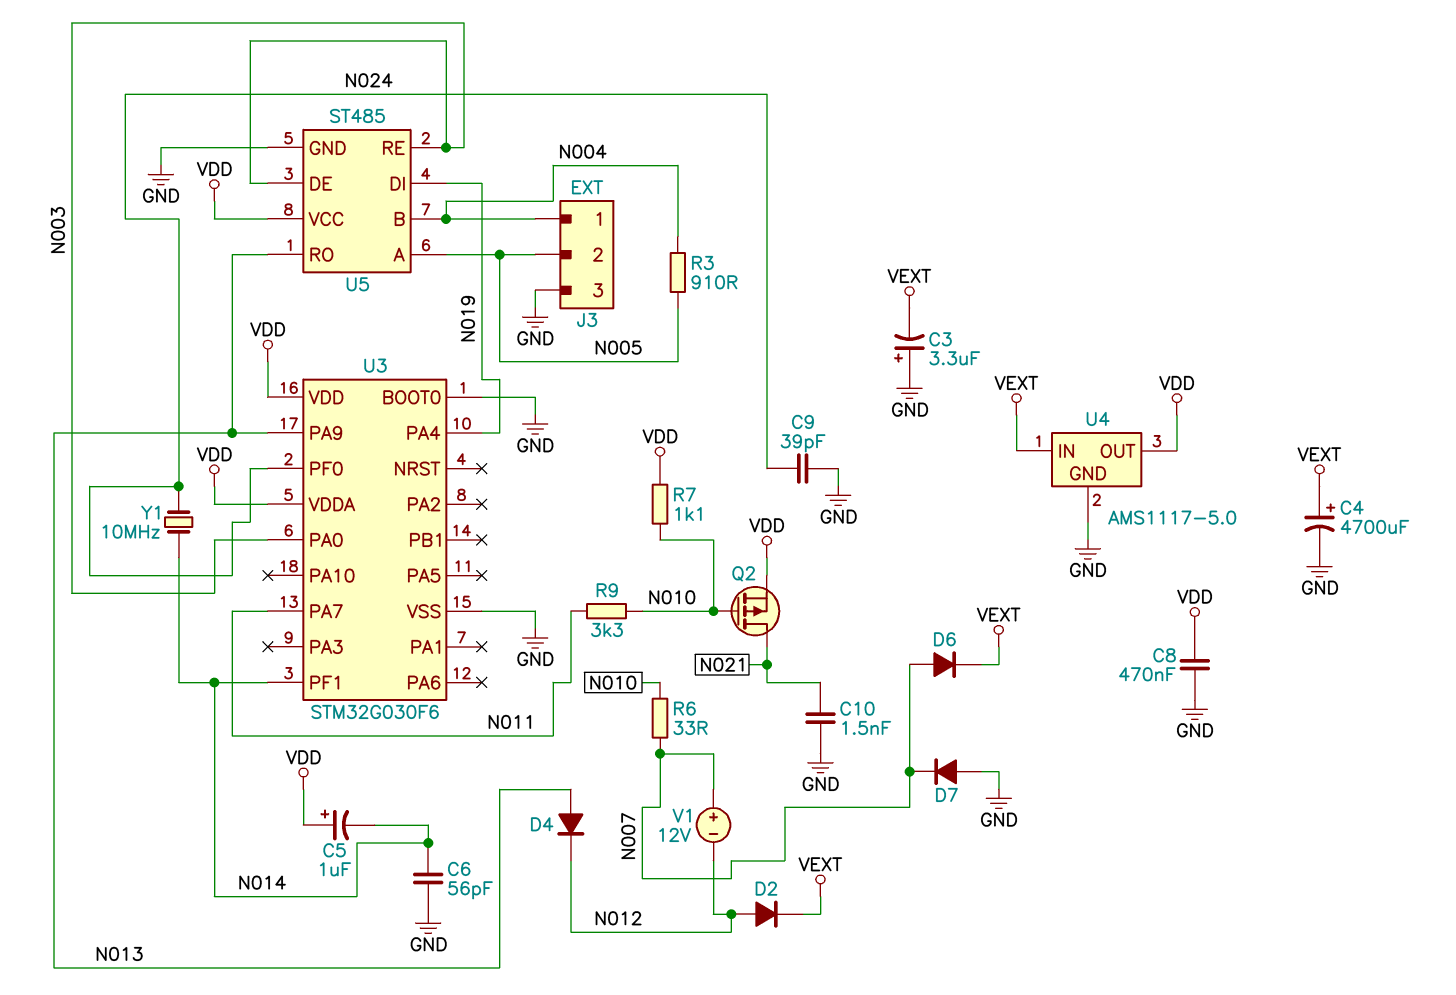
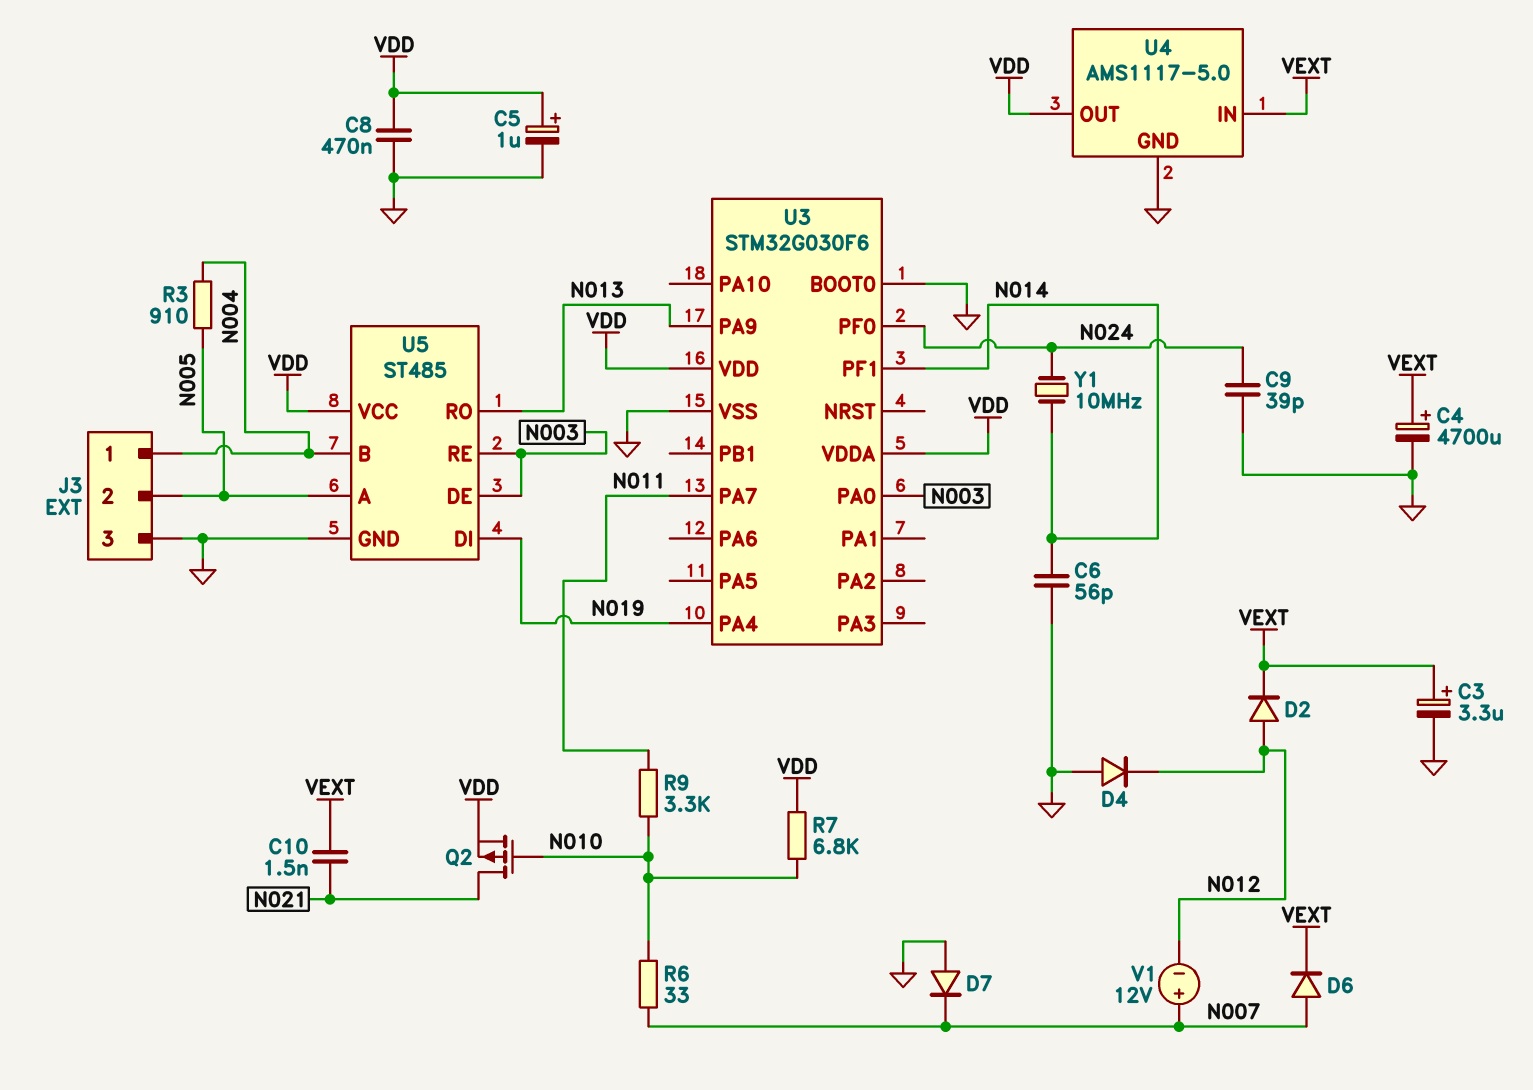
C3: 3.3uF (plus GND, minus VEXT) -> 3.3uF (plus VEXT, minus GND)
C5: 1uF (plus VDD, minus N014) -> 1uF (plus VDD, minus GND)
C10: 1.5nF (GND, N021) -> 1.5nF (N021, VEXT)
D4: diode (A N013, K N012) -> diode (A GND, K N012)
R7: 1.1k (N010, VDD) -> 6.8k (N010, VDD)

